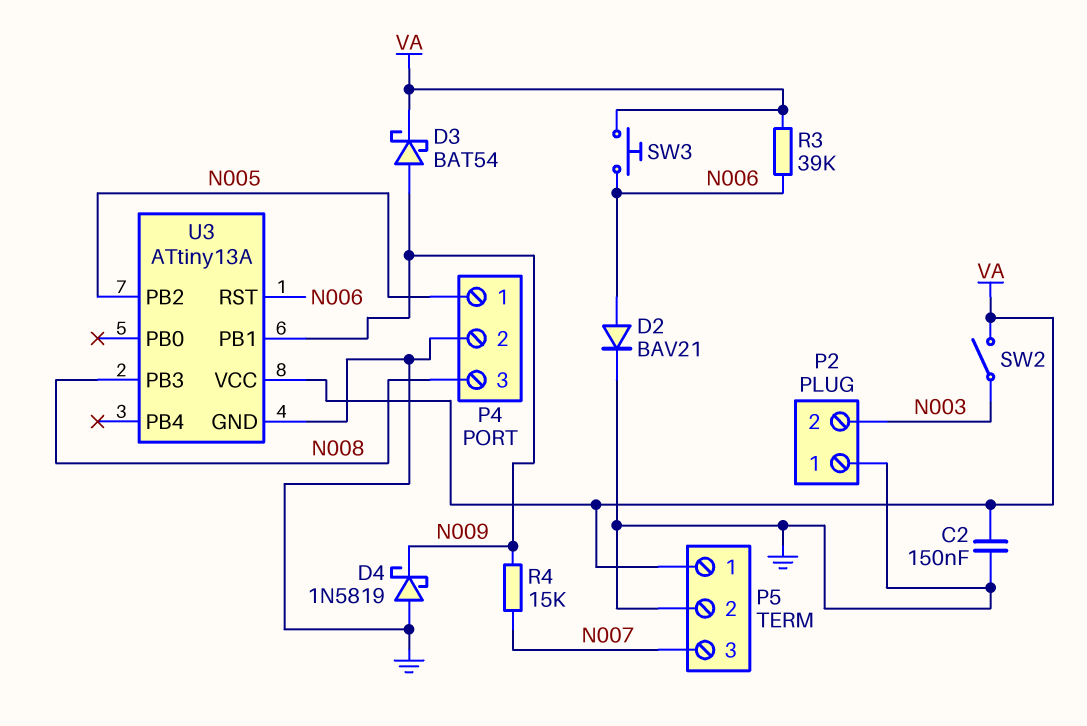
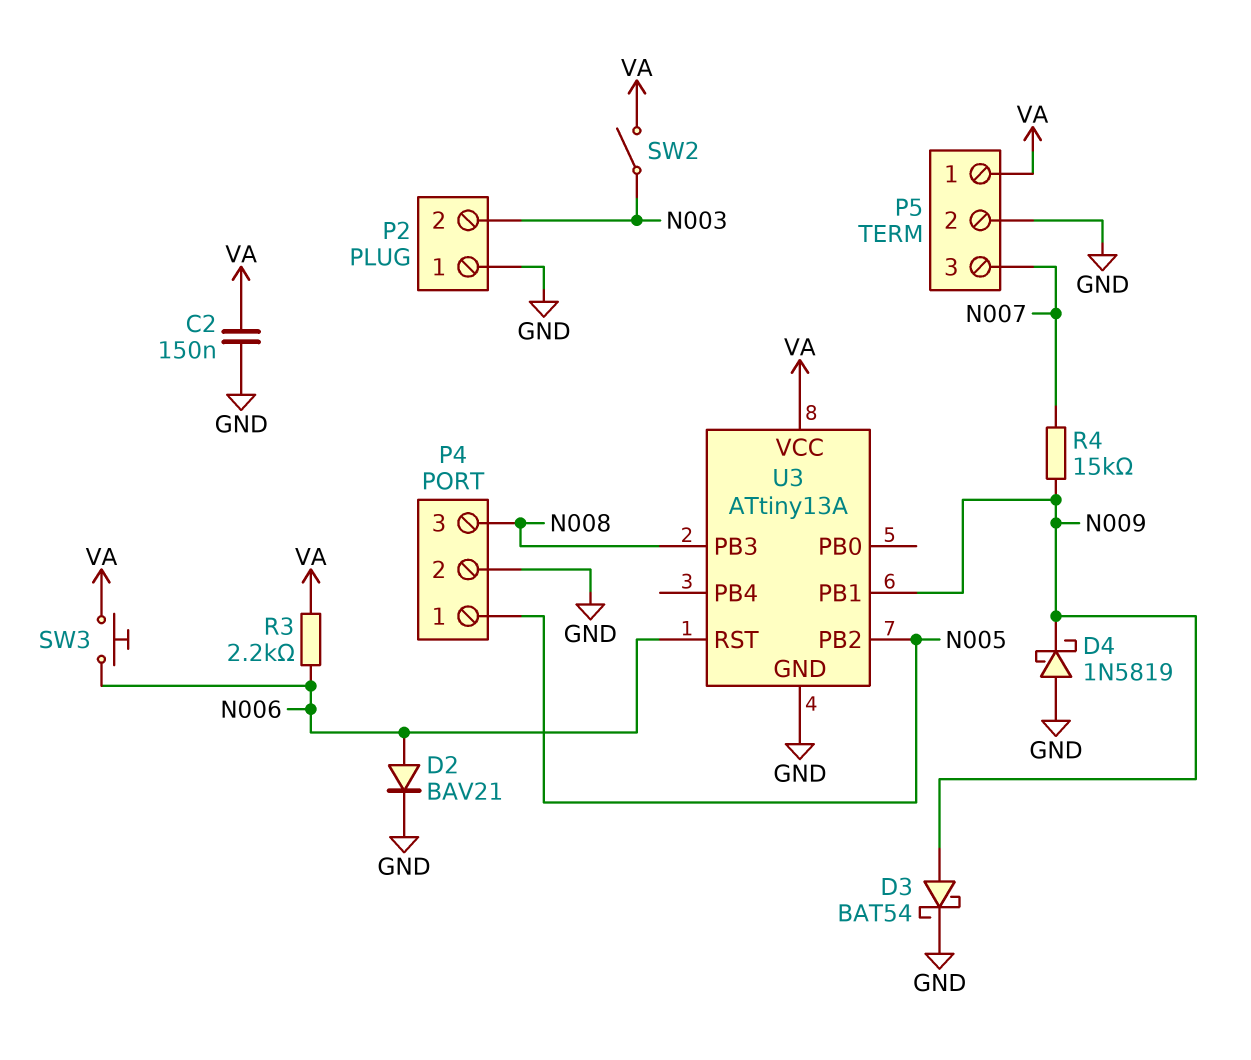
D3: schottky BAT54 (A N009, K VA) -> schottky BAT54 (A N009, K GND)
R3: 39k (N006, VA) -> 2.2k (N006, VA)

